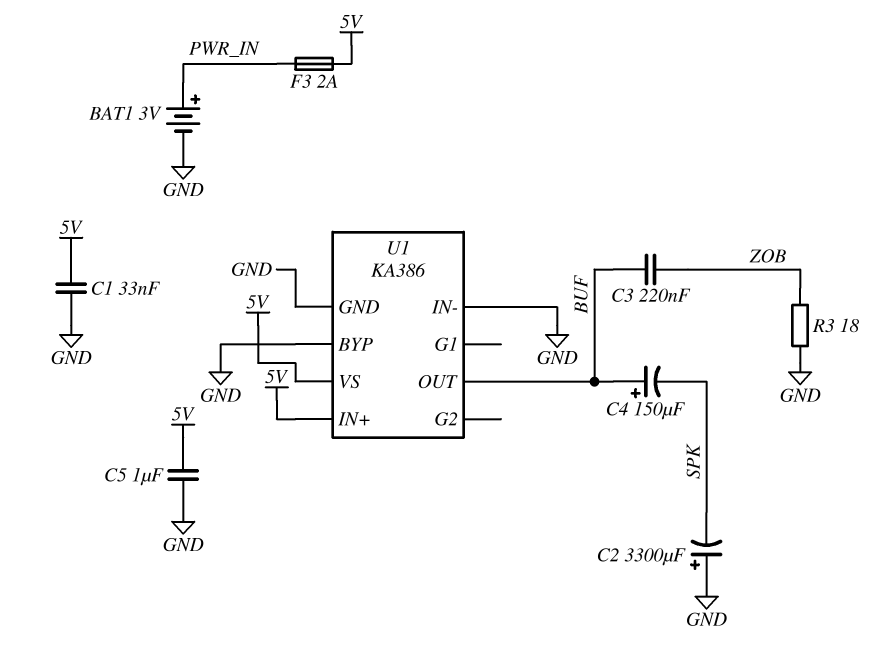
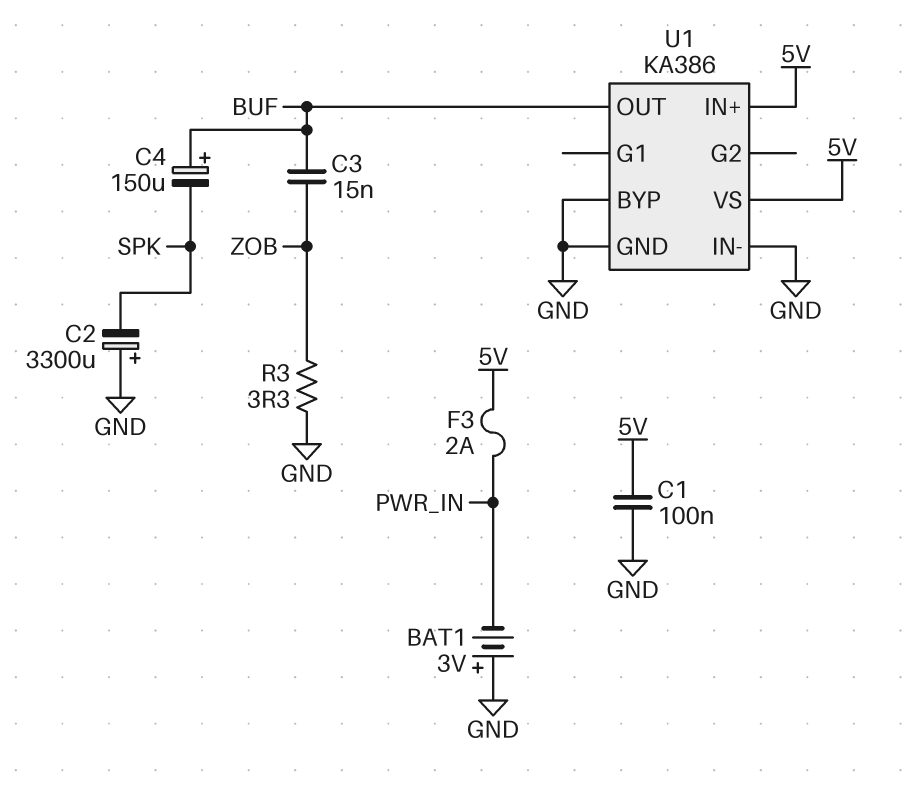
BAT1: 3V (plus PWR_IN, minus GND) -> 3V (plus GND, minus PWR_IN)
C1: 33nF (5V, GND) -> 100nF (5V, GND)
C3: 220nF (BUF, ZOB) -> 15nF (BUF, ZOB)
C5: 1uF (5V, GND) -> none
R3: 18 (GND, ZOB) -> 3.3 (GND, ZOB)

